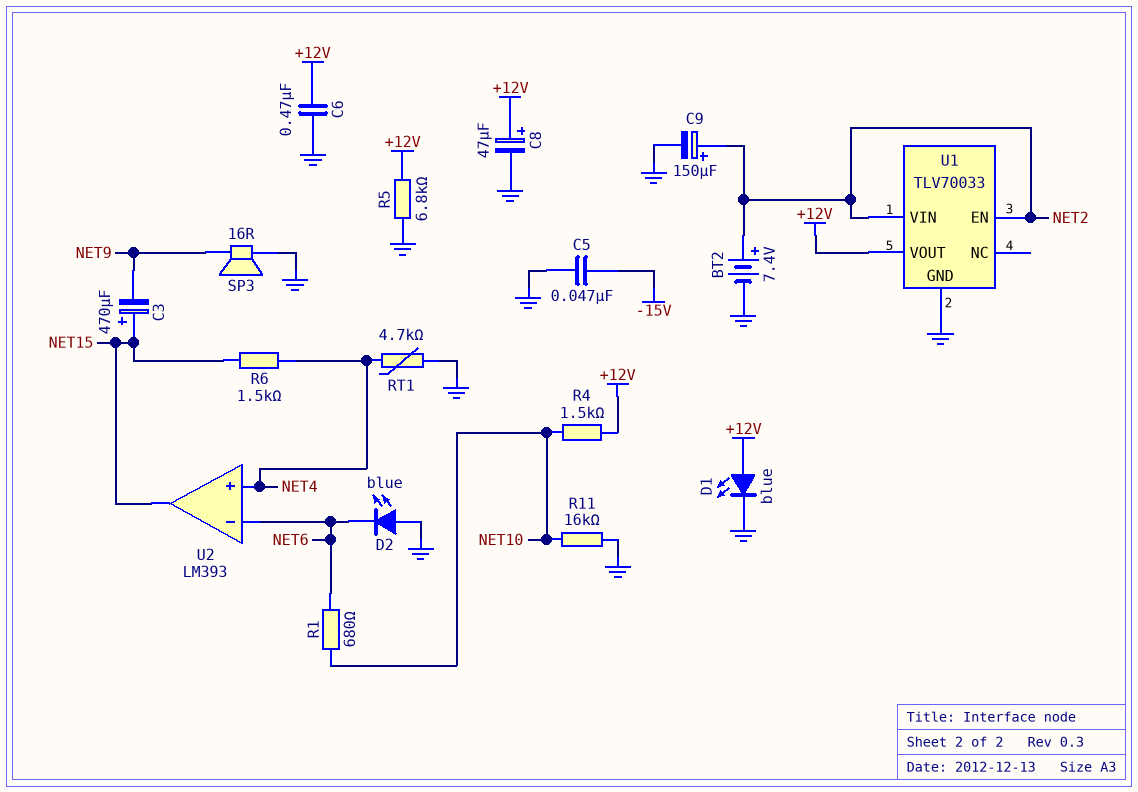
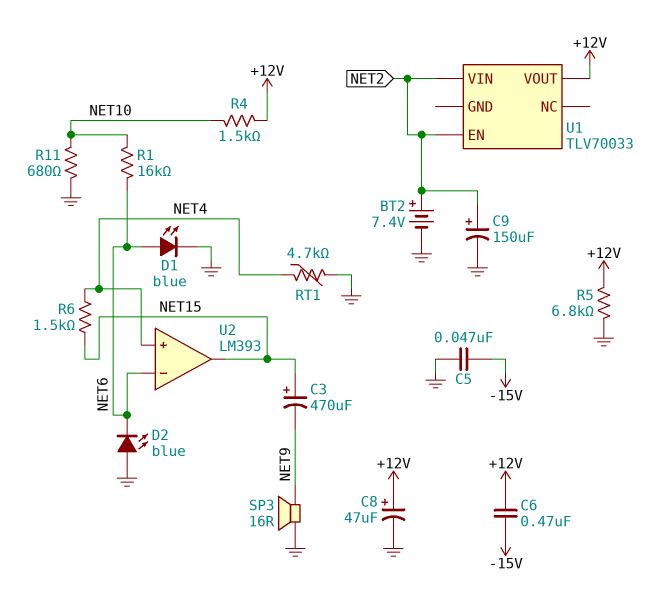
C6: 470nF (+12V, GND) -> 470nF (+12V, -15V)
D1: LED blue (A +12V, K GND) -> LED blue (A NET6, K GND)
R1: 680 (NET6, NET10) -> 16k (NET6, NET10)
R11: 16k (GND, NET10) -> 680 (GND, NET10)
U1 pin GND: GND -> none

